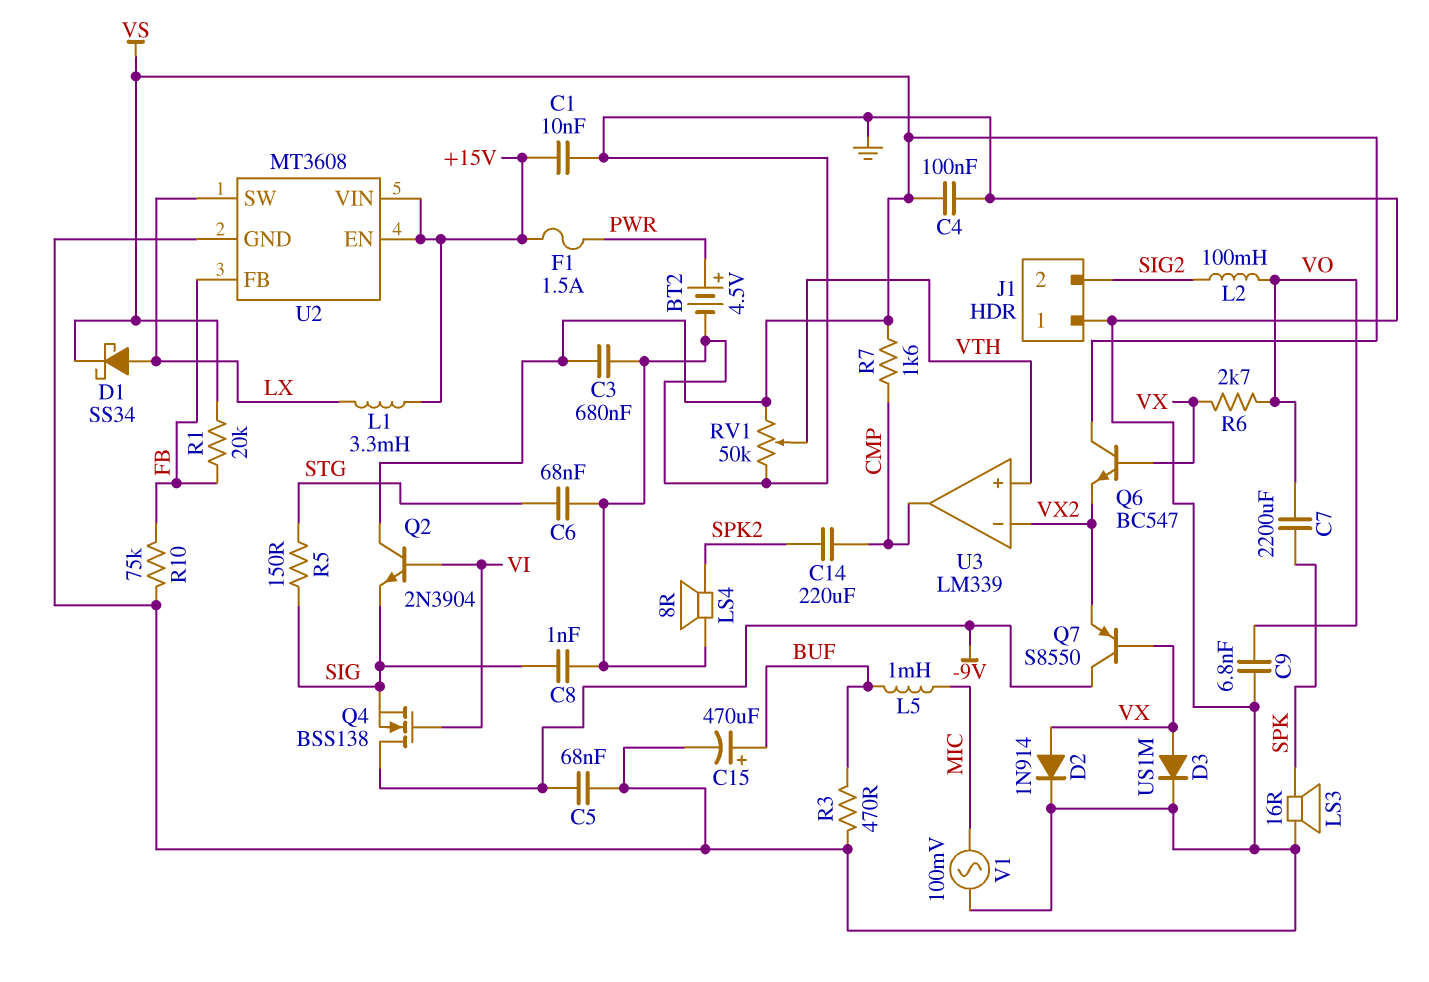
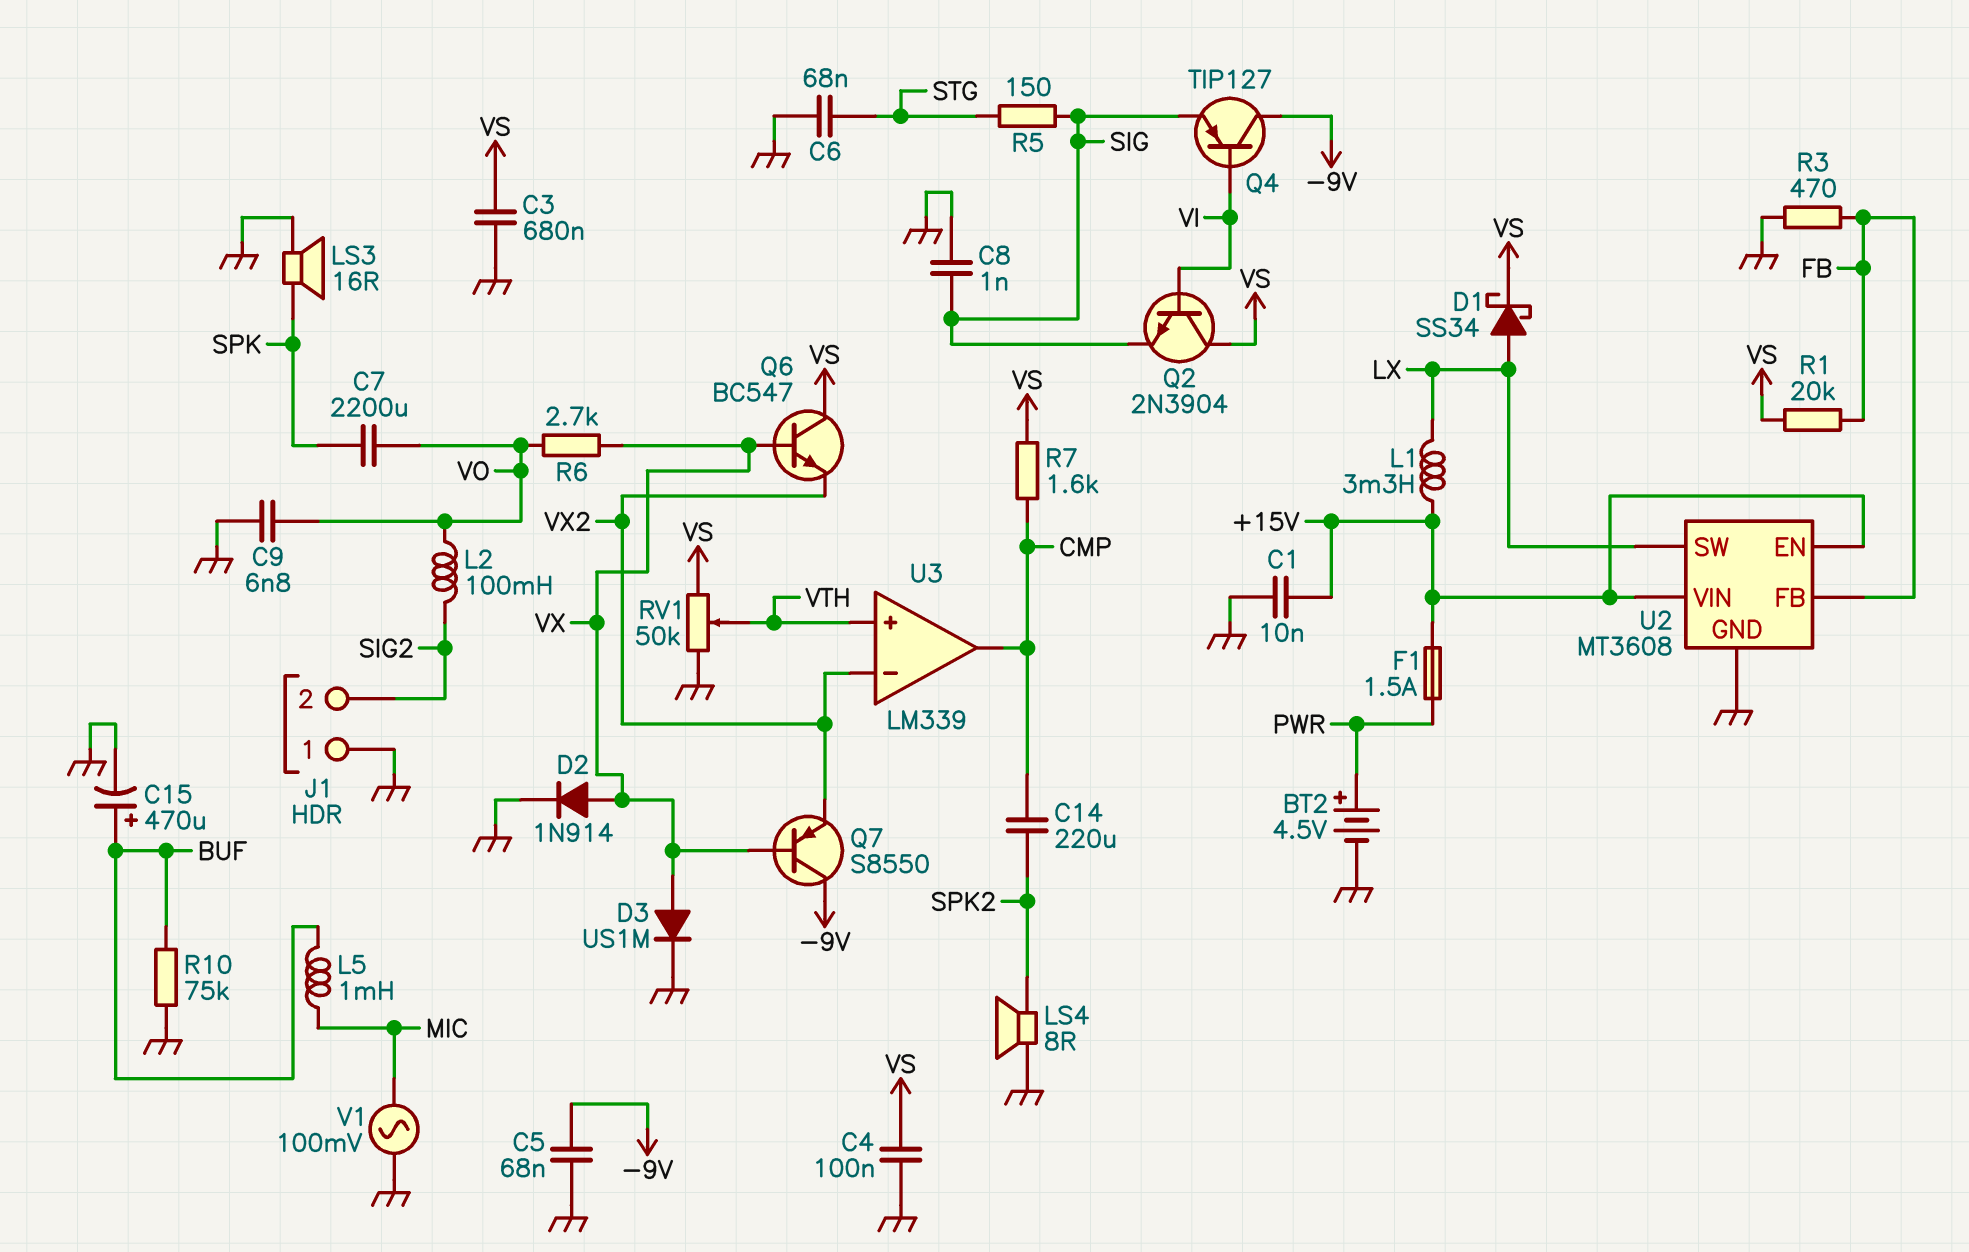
Q4: NMOS BSS138 (G VI, D -9V, S SIG) -> PNP TIP127 (B VI, C -9V, E SIG)
R3: 470 (BUF, GND) -> 470 (FB, GND)
R10: 75k (FB, GND) -> 75k (BUF, GND)

